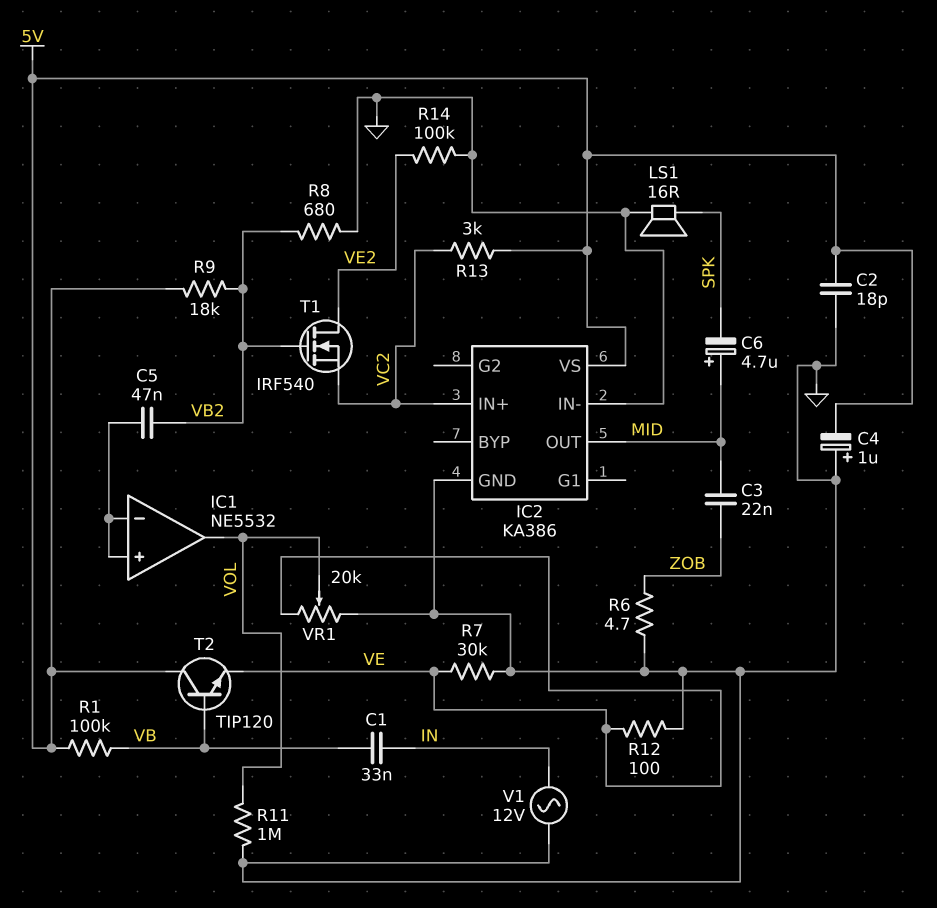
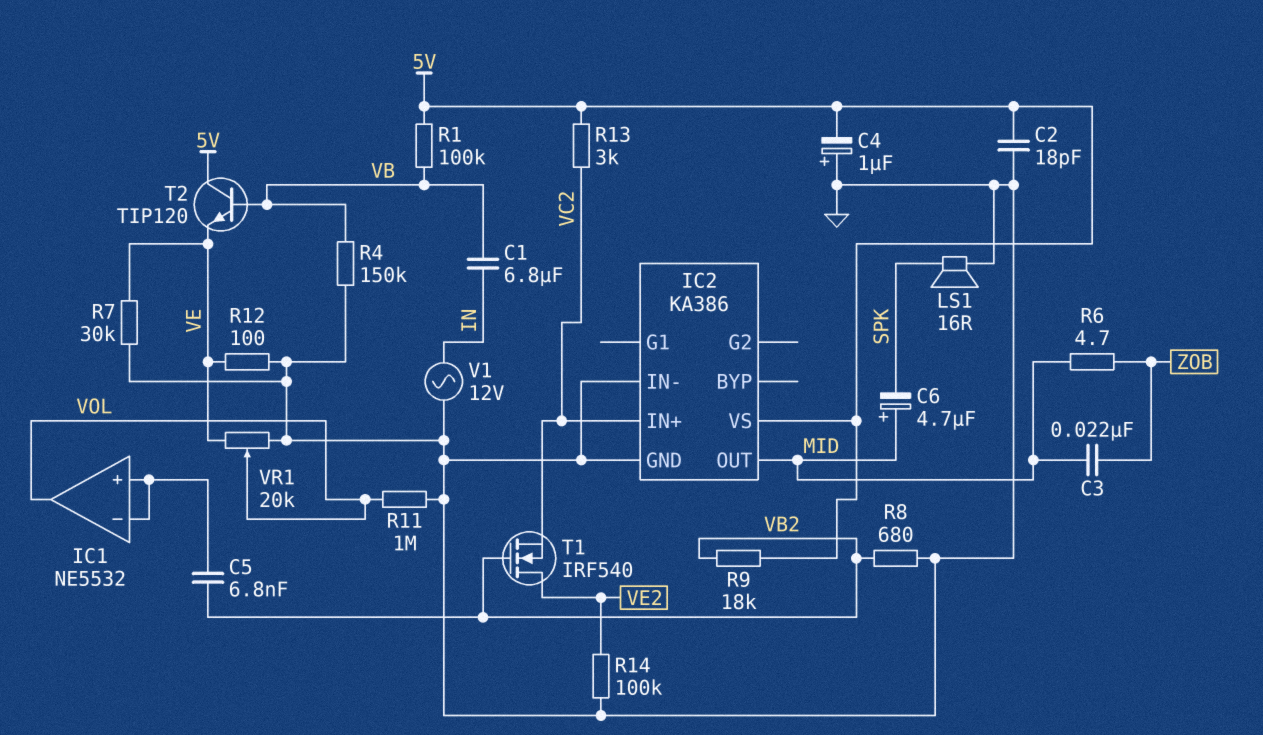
C1: 33nF (IN, VB) -> 6.8uF (IN, VB)
C5: 47nF (IC1/in+, VB2) -> 6.8nF (IC1/in+, VB2)
R4: none -> 150k (GND, VB)
R6: 4.7 (GND, ZOB) -> 4.7 (MID, ZOB)

